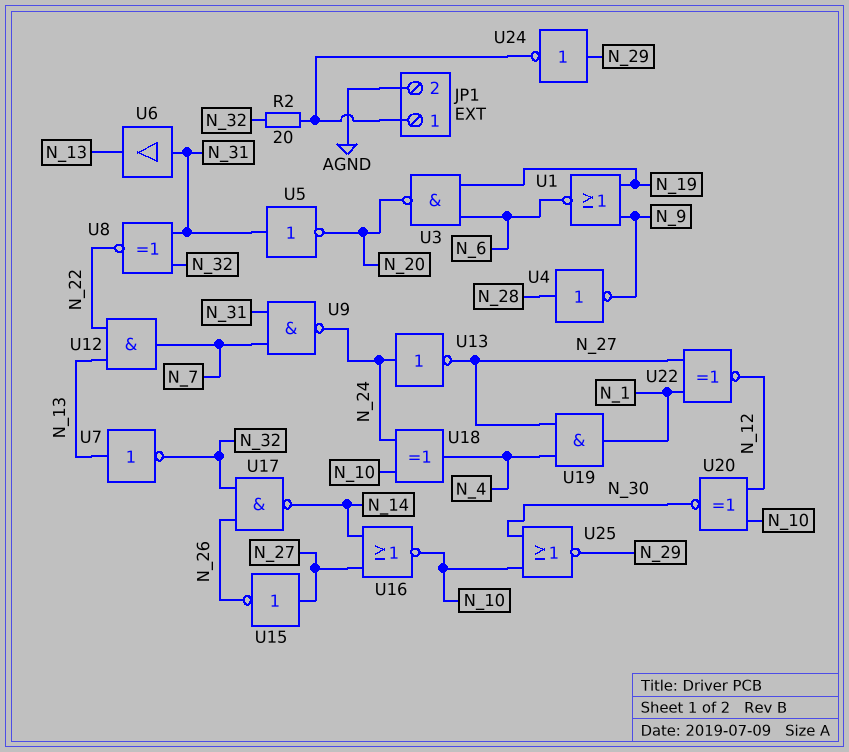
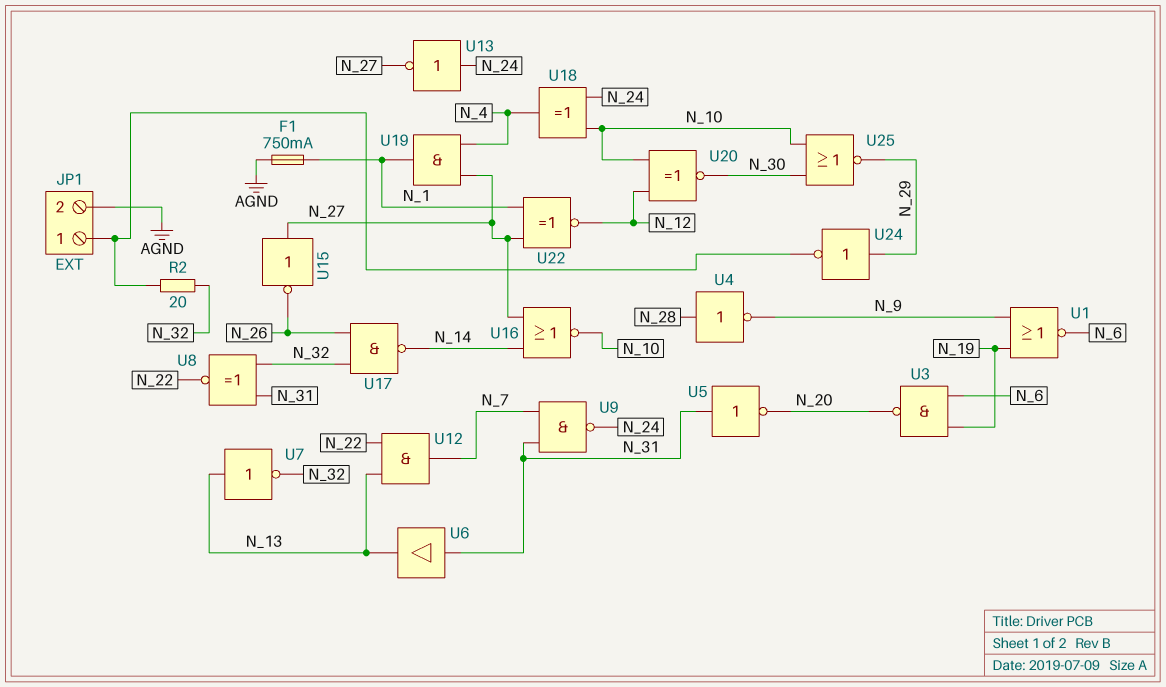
F1: none -> 750mA (AGND, N_1)

